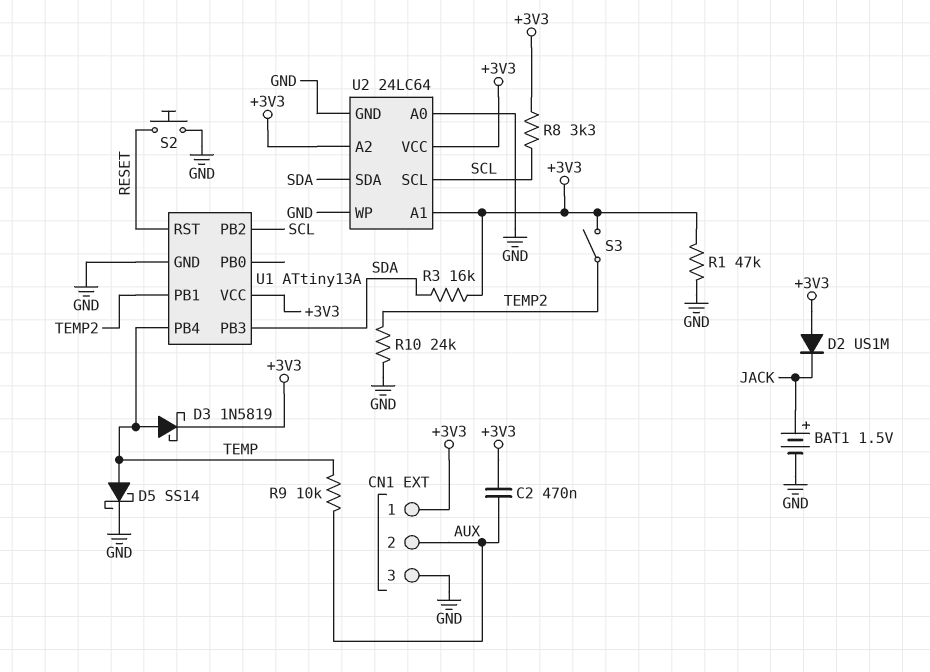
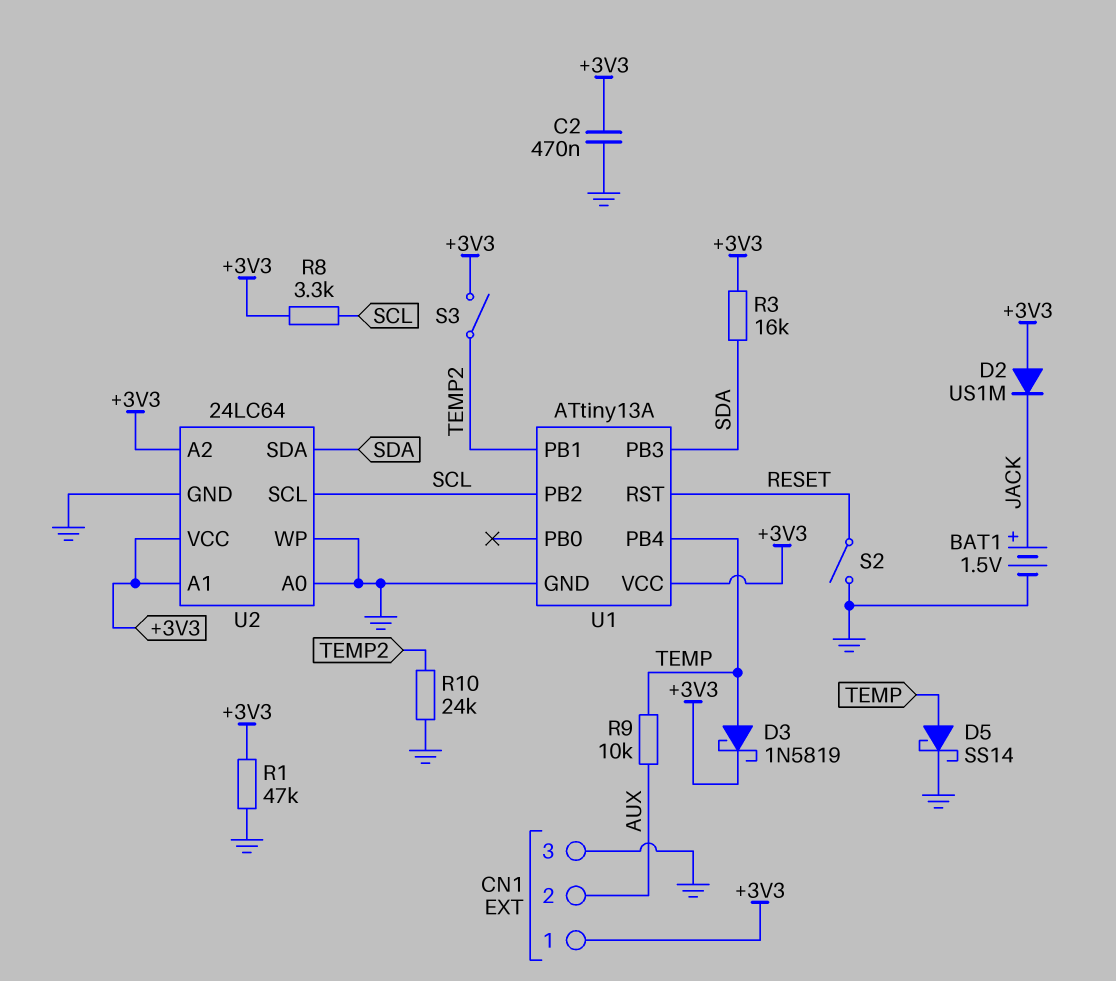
C2: 470nF (+3V3, AUX) -> 470nF (+3V3, GND)
S2: button (GND, RESET) -> switch (GND, RESET)

